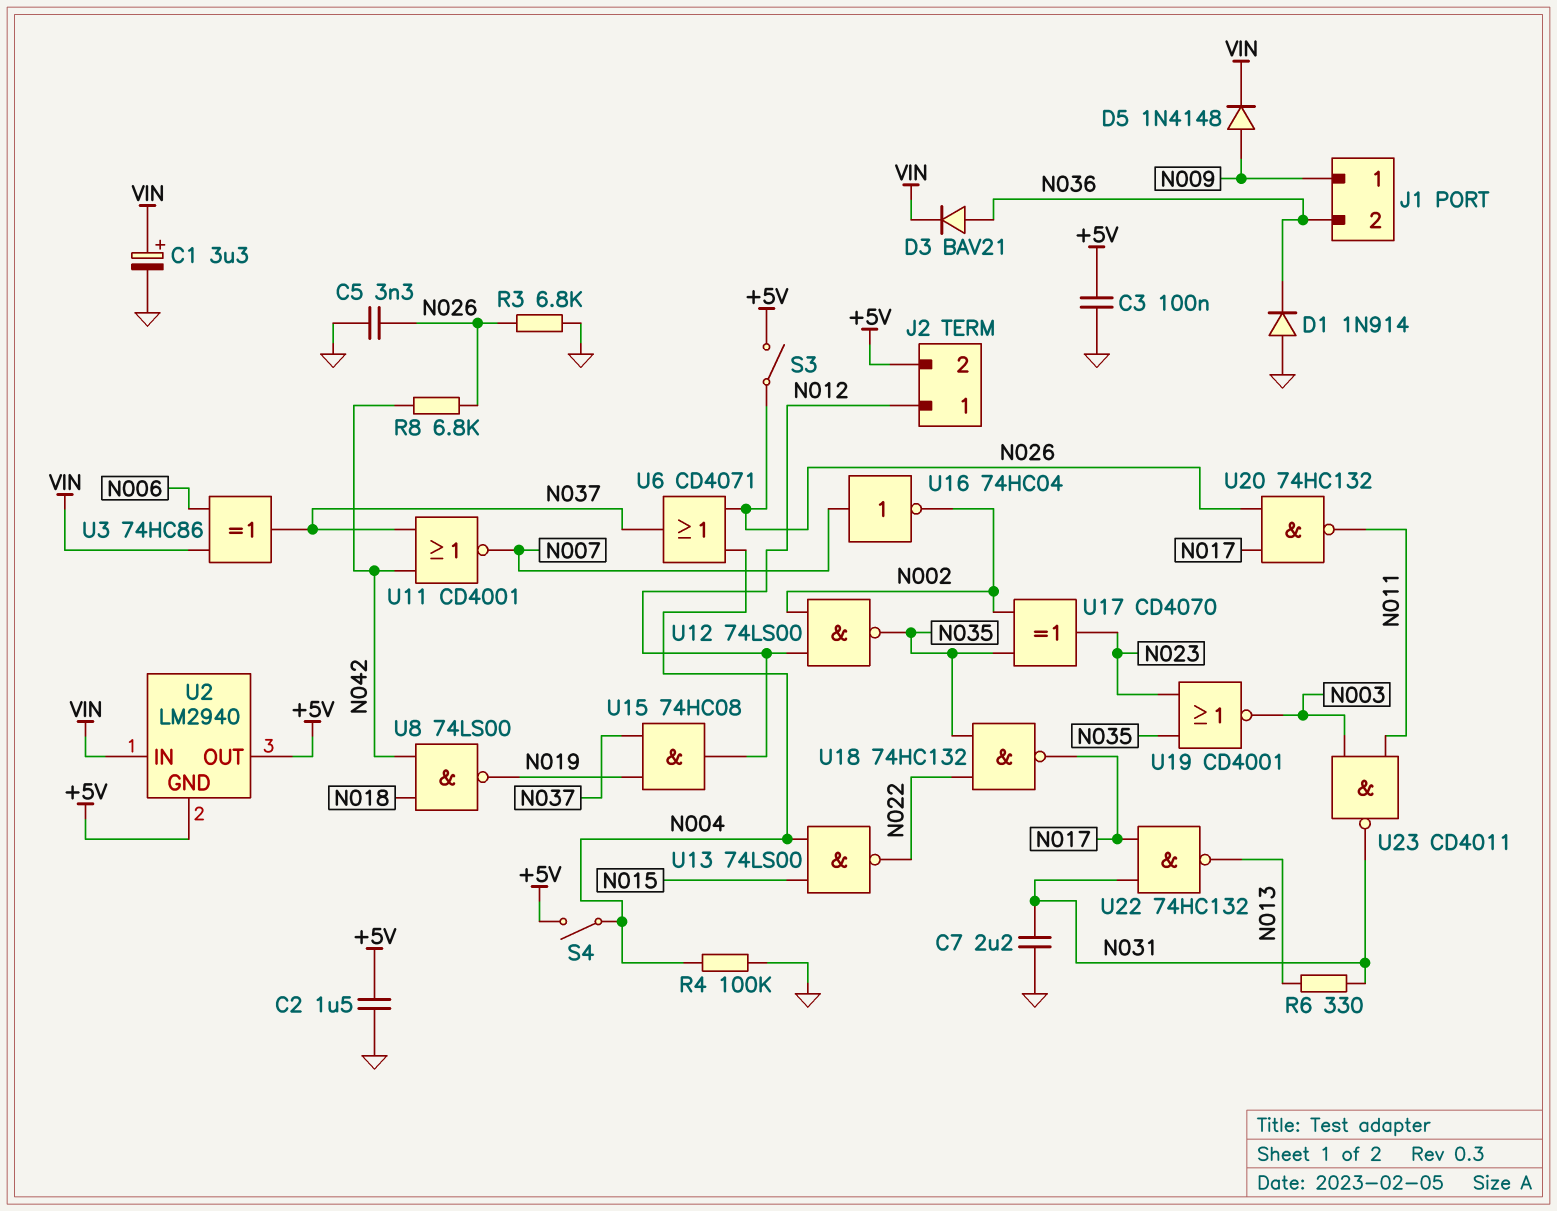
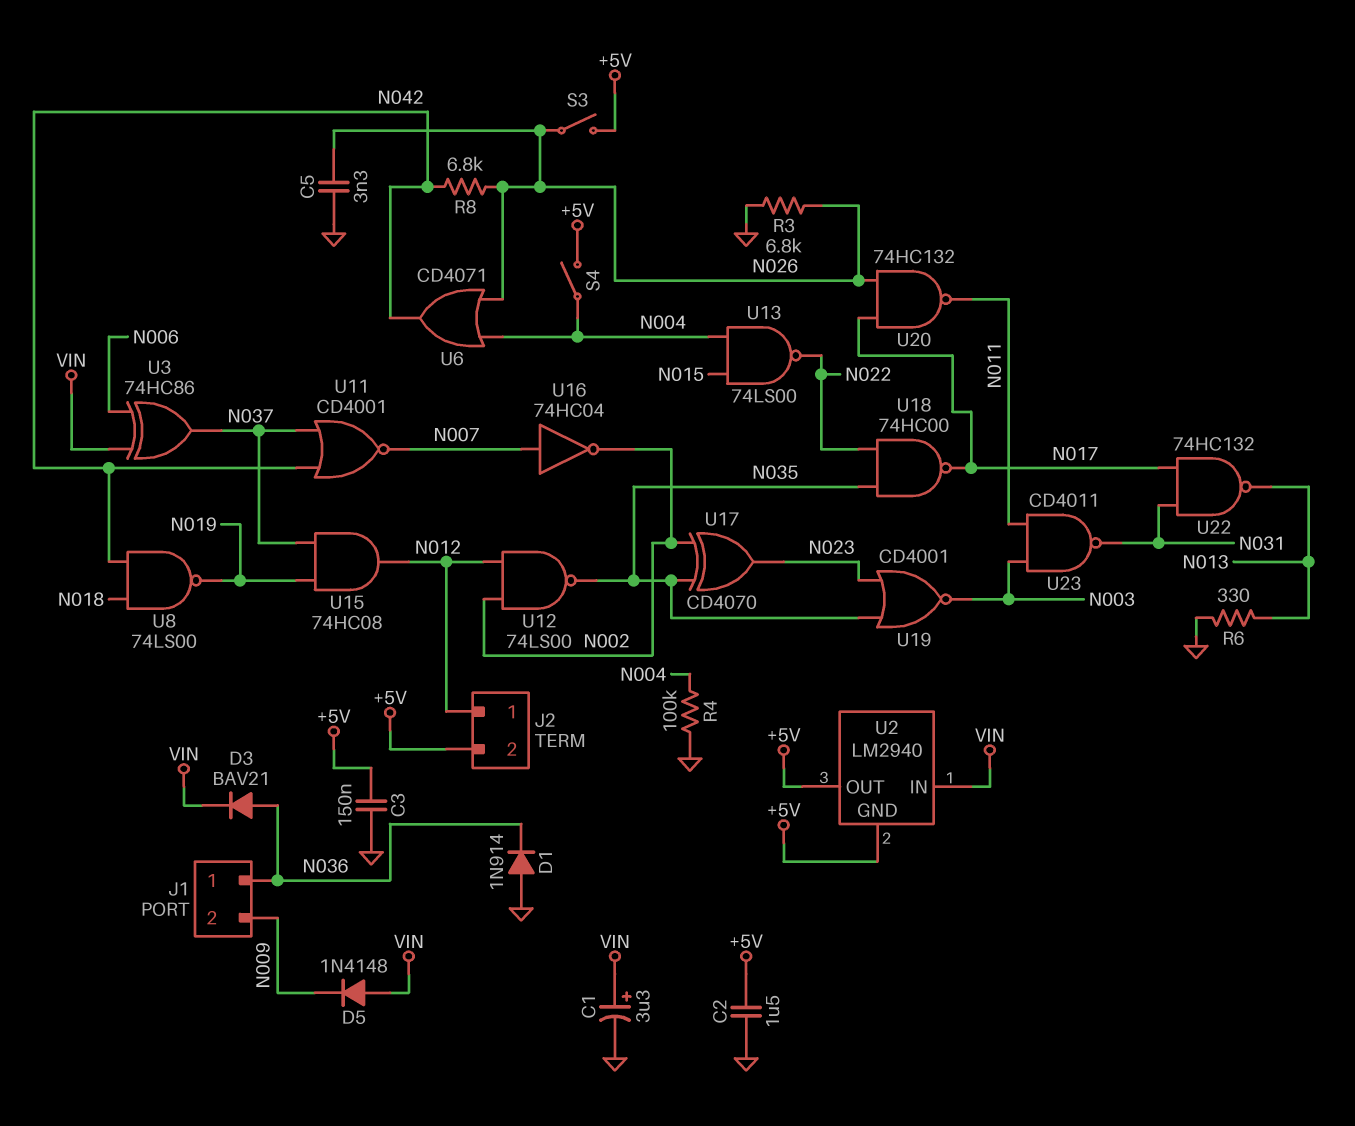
C3: 100nF (+5V, GND) -> 150nF (+5V, GND)
C7: 2.2uF (GND, N031) -> none
D5: diode 1N4148 (A N009, K VIN) -> diode 1N4148 (A VIN, K N009)
J1 pin 1: N009 -> N036
J1 pin 2: N036 -> N009
R6: 330 (N013, N031) -> 330 (GND, N013)
U6: OR CD4071 (in N004, in N026, out N037) -> OR CD4071 (in N004, in N026, out N042)
U18: NAND 74HC132 (in N022, in N035, out N017) -> NAND 74HC00 (in N022, in N035, out N017)

